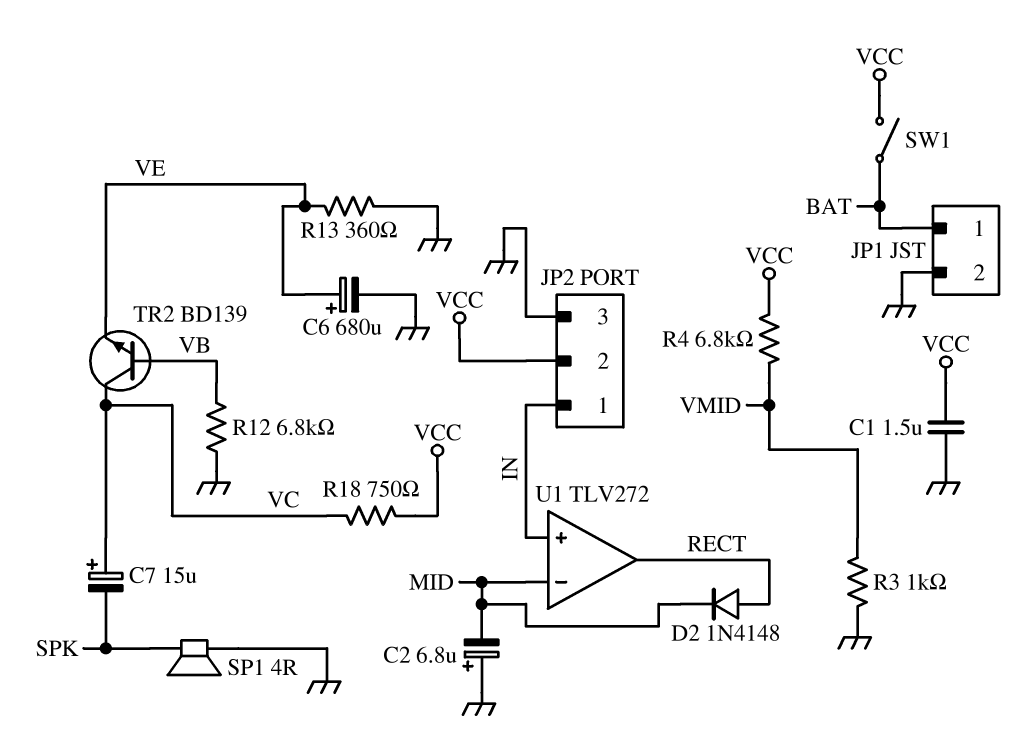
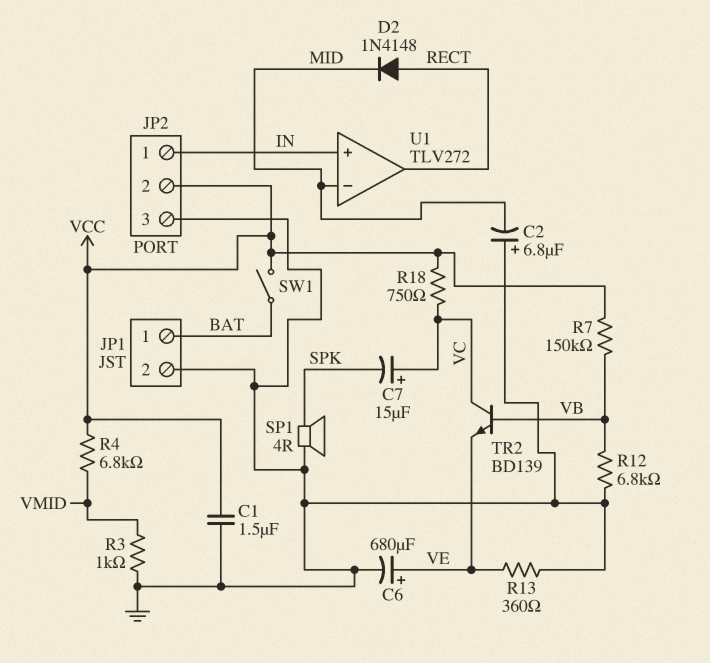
R7: none -> 150k (VB, VCC)

